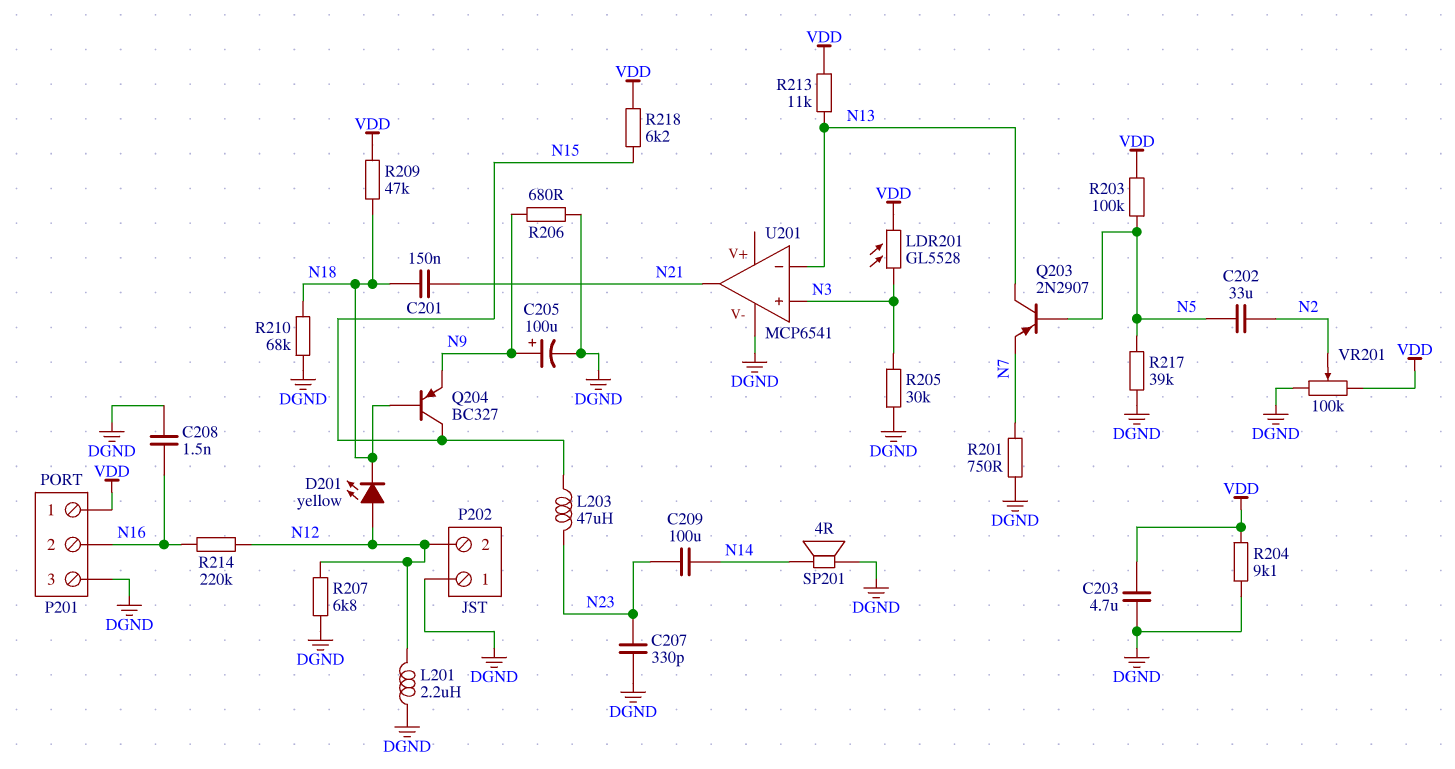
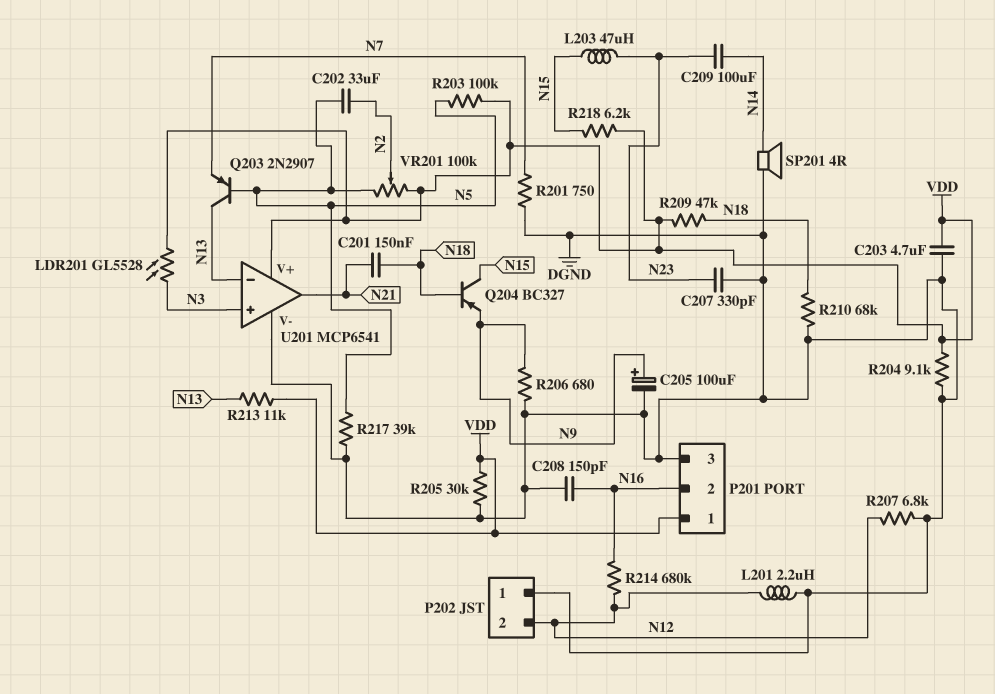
C208: 1.5nF (DGND, N16) -> 150pF (DGND, N16)
D201: LED yellow (A N12, K N18) -> none
R205: 30k (DGND, N3) -> 30k (DGND, VDD)
R214: 220k (N12, N16) -> 680k (N12, N16)
U201 pin V+: none -> VDD
VR201: 100k (DGND, VDD, wiper N2) -> 100k (N5, VDD, wiper N2)

